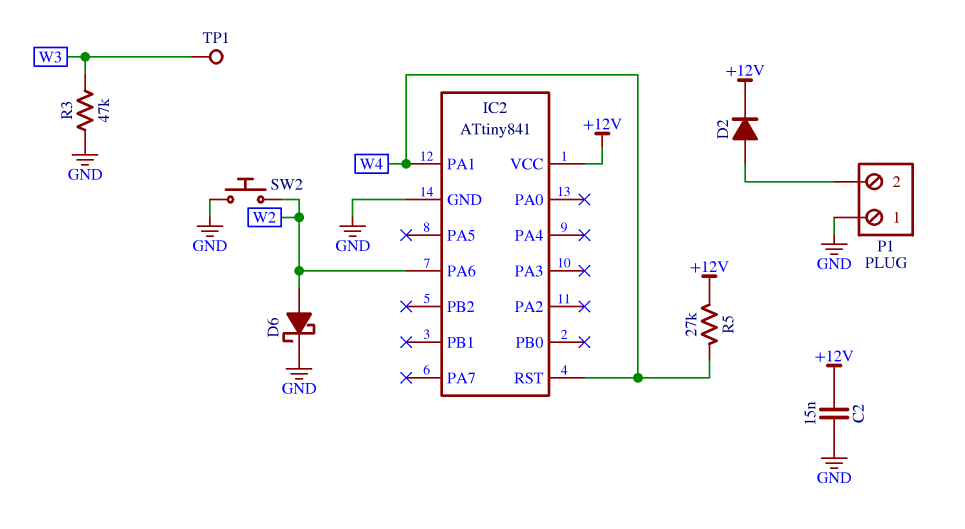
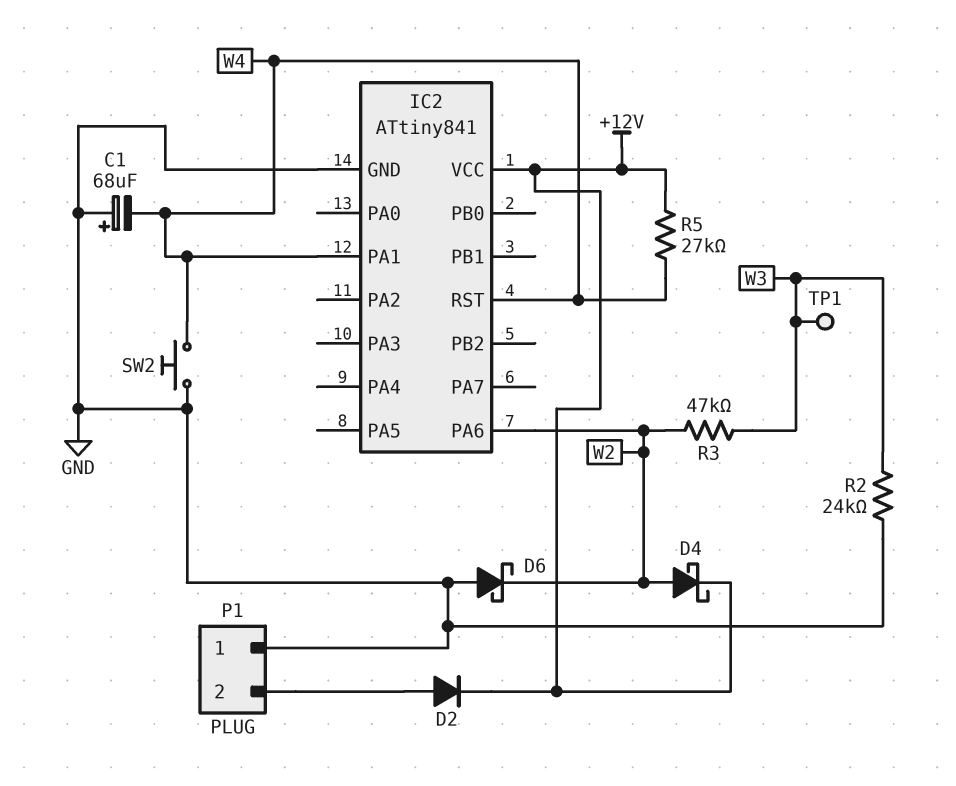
C1: none -> 68uF (plus GND, minus W4)
C2: 15nF (+12V, GND) -> none
D4: none -> schottky (A W2, K +12V)
D6: schottky (A W2, K GND) -> schottky (A GND, K W2)
R2: none -> 24k (GND, W3)
R3: 47k (GND, W3) -> 47k (W2, W3)
SW2: button (GND, W2) -> button (GND, W4)

